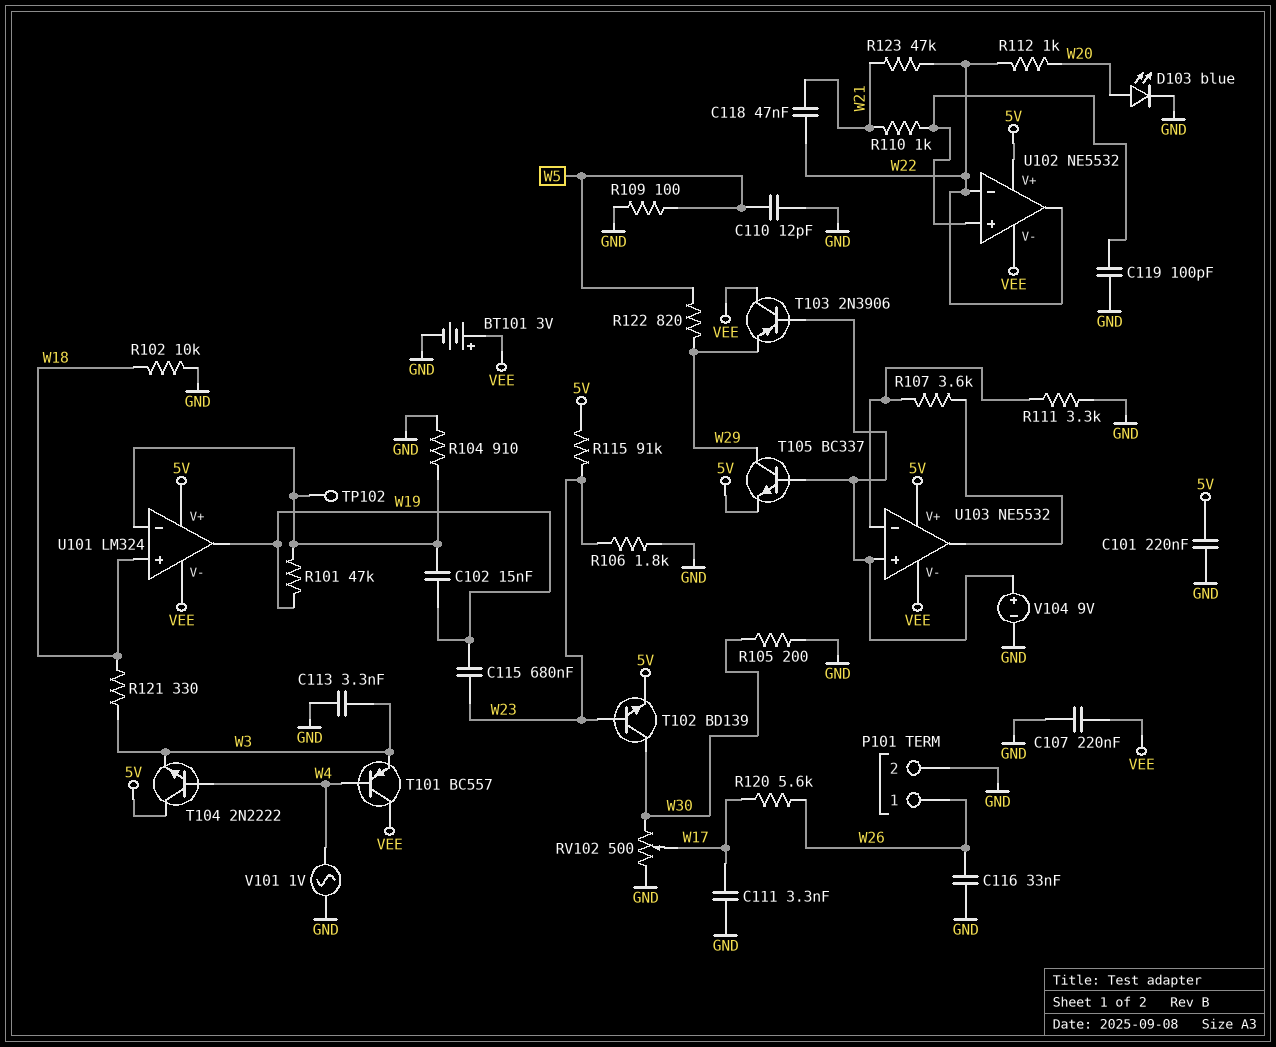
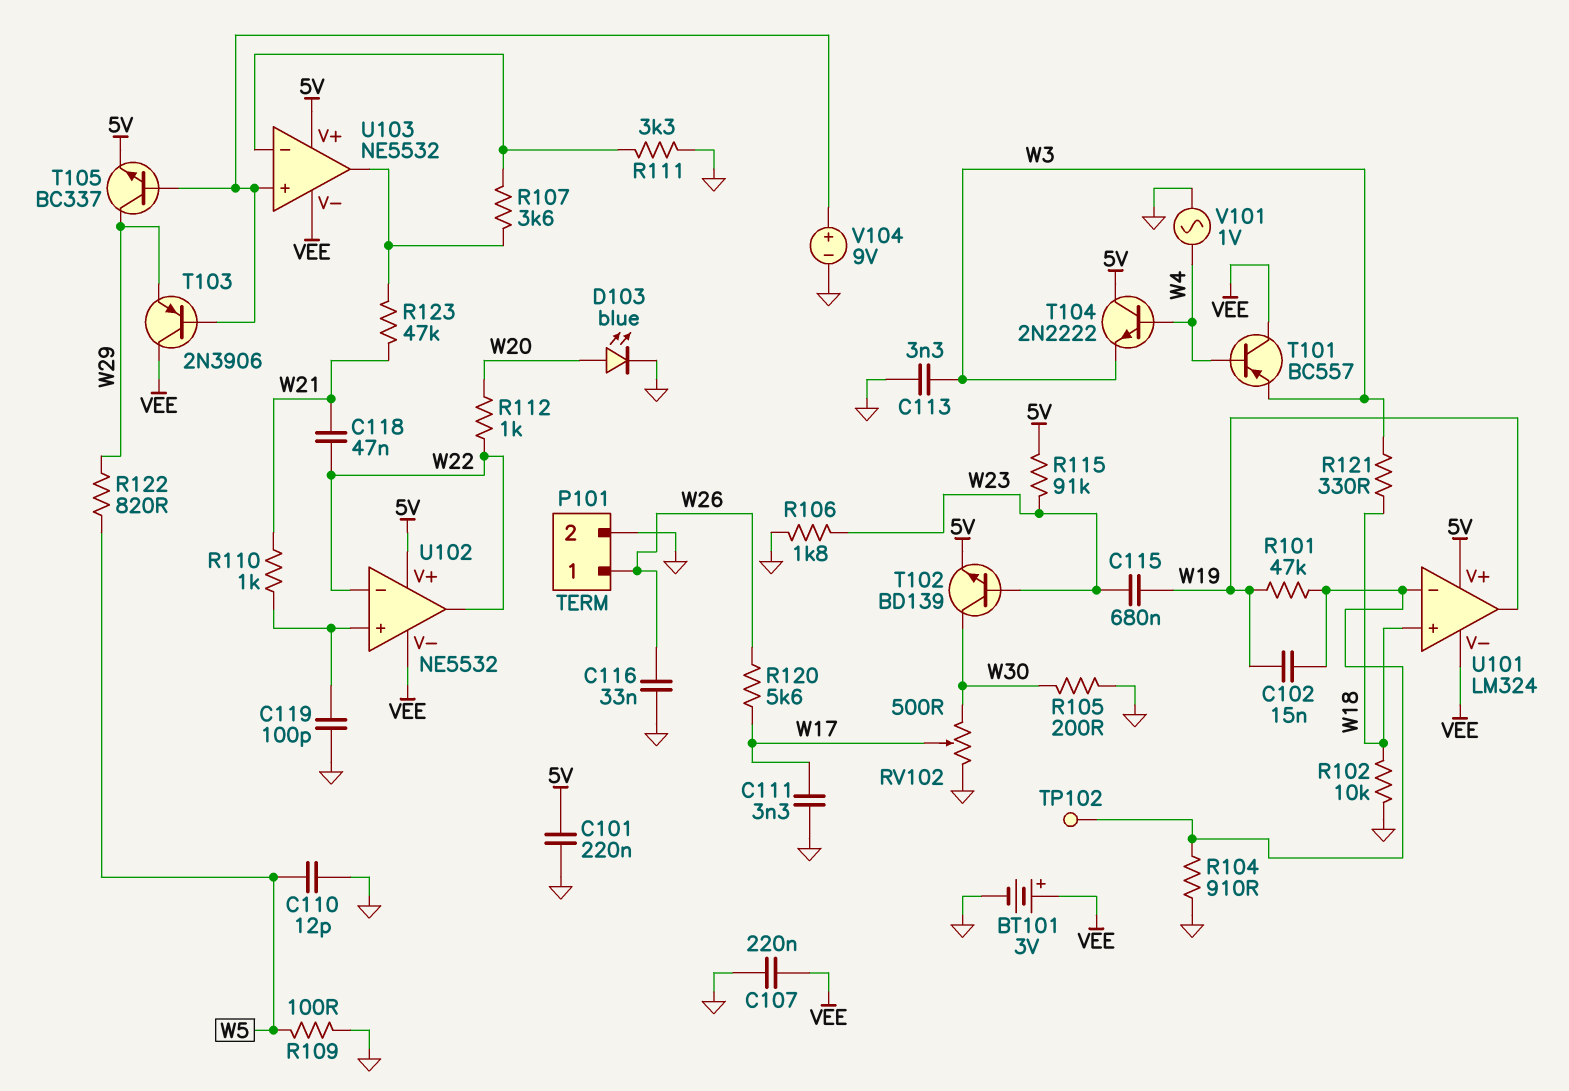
R123: 47k (W21, W22) -> 47k (U103/out, W21)

